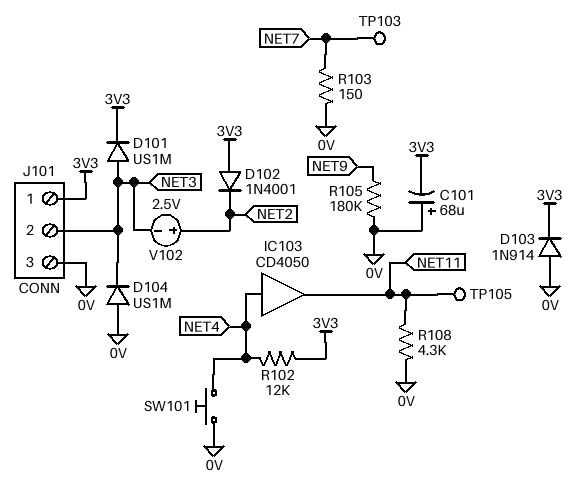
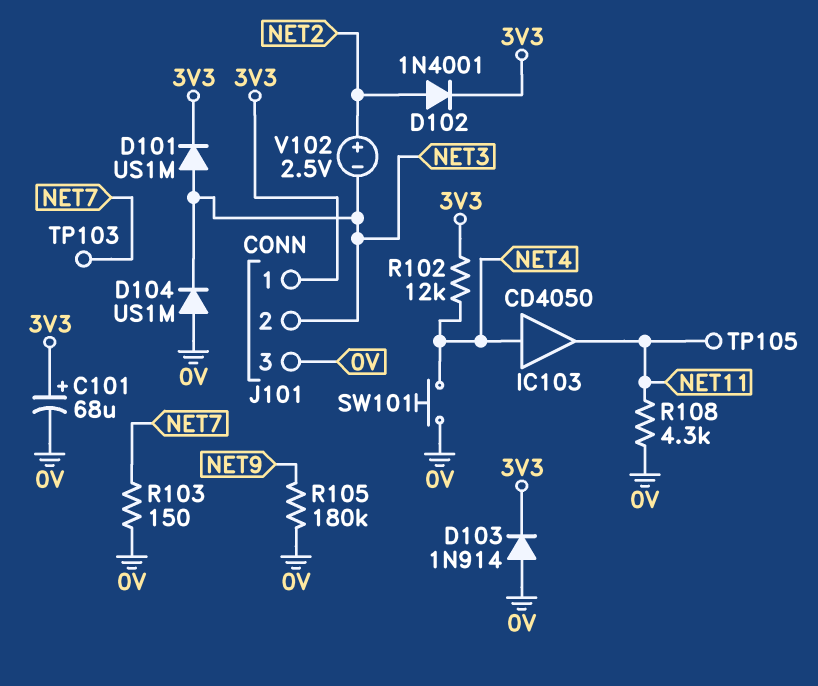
C101: 68uF (plus 0V, minus 3V3) -> 68uF (plus 3V3, minus 0V)
D102: diode 1N4001 (A 3V3, K NET2) -> diode 1N4001 (A NET2, K 3V3)

